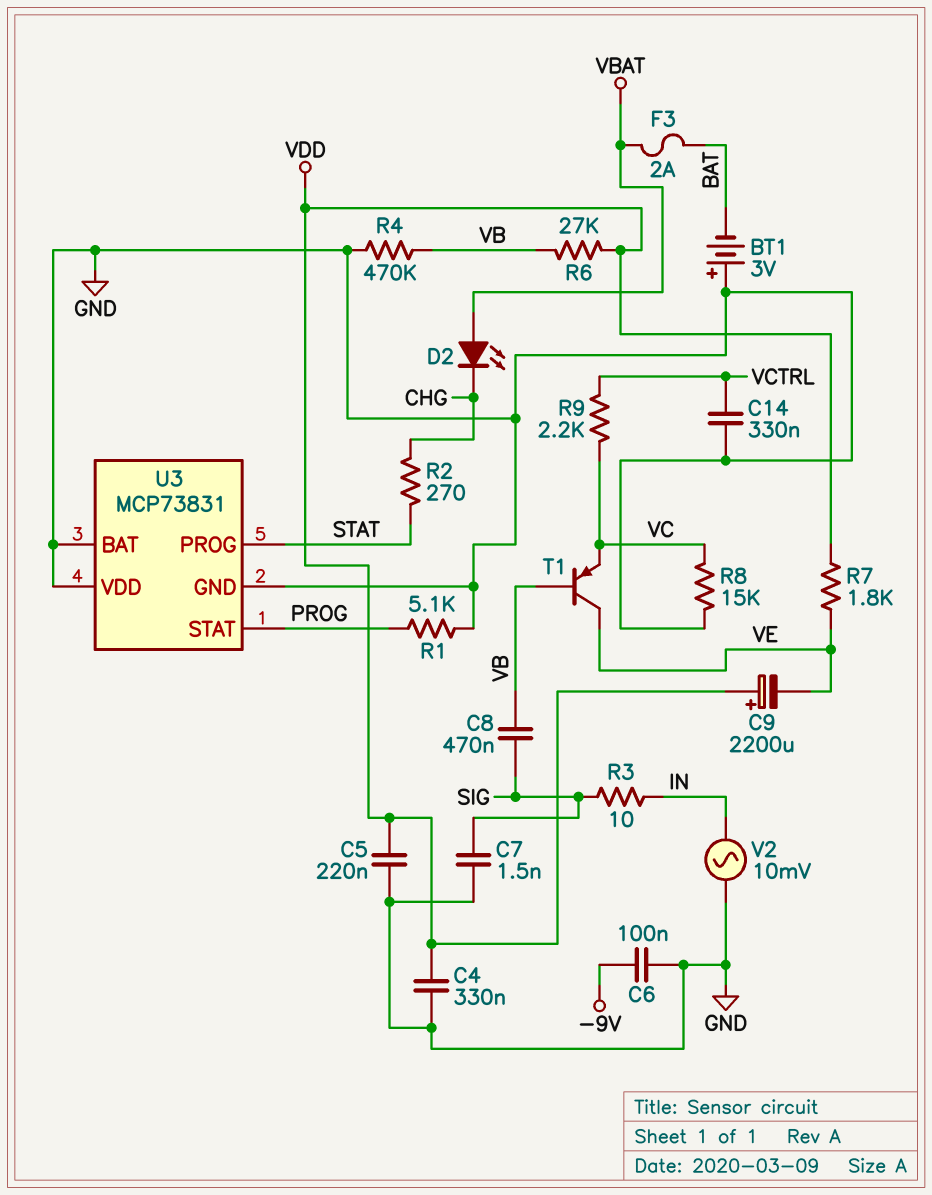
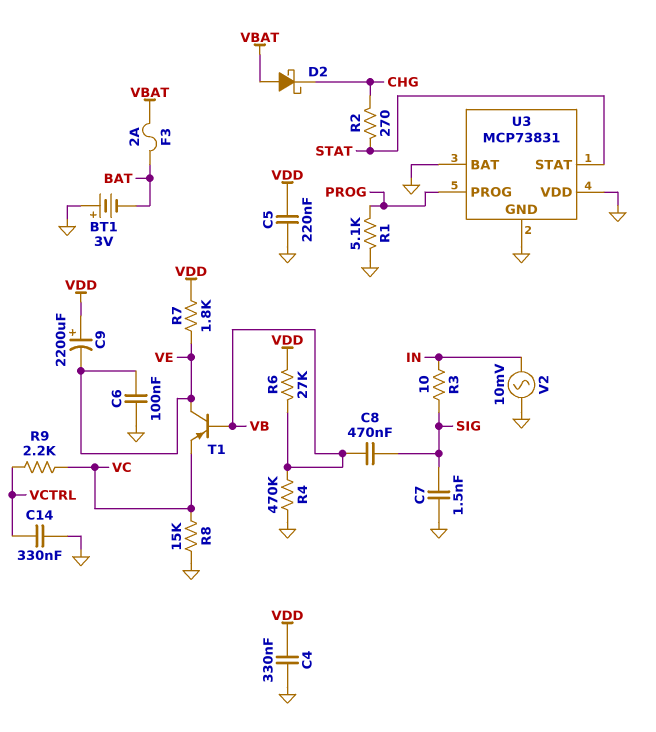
C6: 100nF (-9V, GND) -> 100nF (GND, VE)
D2: LED (A VBAT, K CHG) -> schottky (A VBAT, K CHG)
U3 pin PROG: STAT -> PROG
U3 pin STAT: PROG -> STAT

